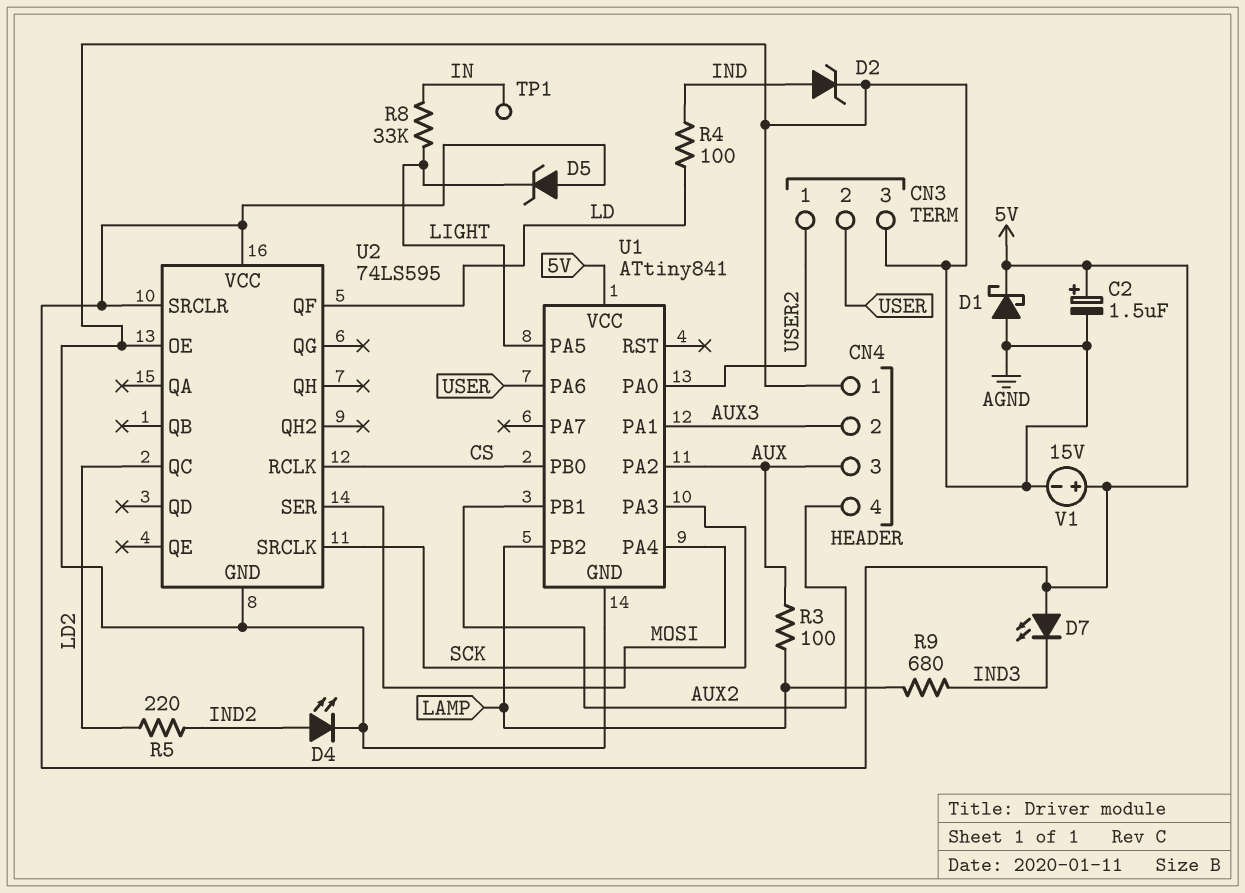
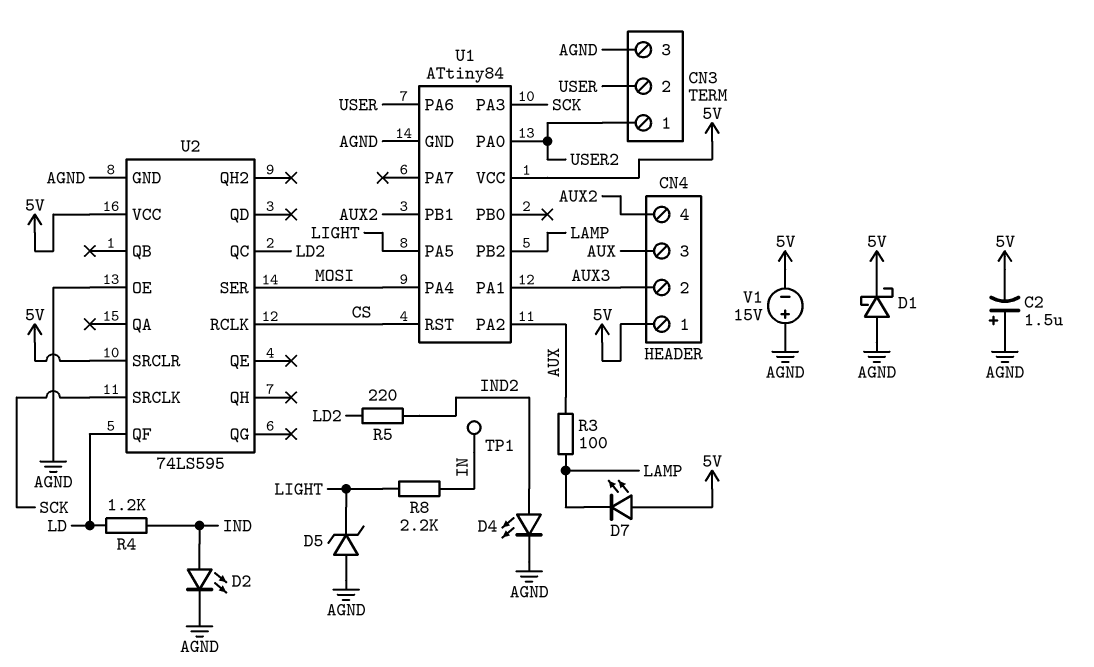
C2: 1.5uF (plus 5V, minus AGND) -> 1.5uF (plus AGND, minus 5V)
CN4 pin 1: AGND -> 5V
D2: zener (A IND, K AGND) -> LED (A IND, K AGND)
D5: zener (A 5V, K LIGHT) -> zener (A AGND, K LIGHT)
D7: LED (A 5V, K IND3) -> LED (A 5V, K LAMP)
R4: 100 (IND, LD) -> 1.2k (IND, LD)
R8: 33k (IN, LIGHT) -> 2.2k (IN, LIGHT)
R9: 680 (IND3, LAMP) -> none
U1: ATtiny841 -> ATtiny84
U1 pin PB0: CS -> none
U1 pin RST: none -> CS
V1: 15V (plus 5V, minus AGND) -> 15V (plus AGND, minus 5V)

